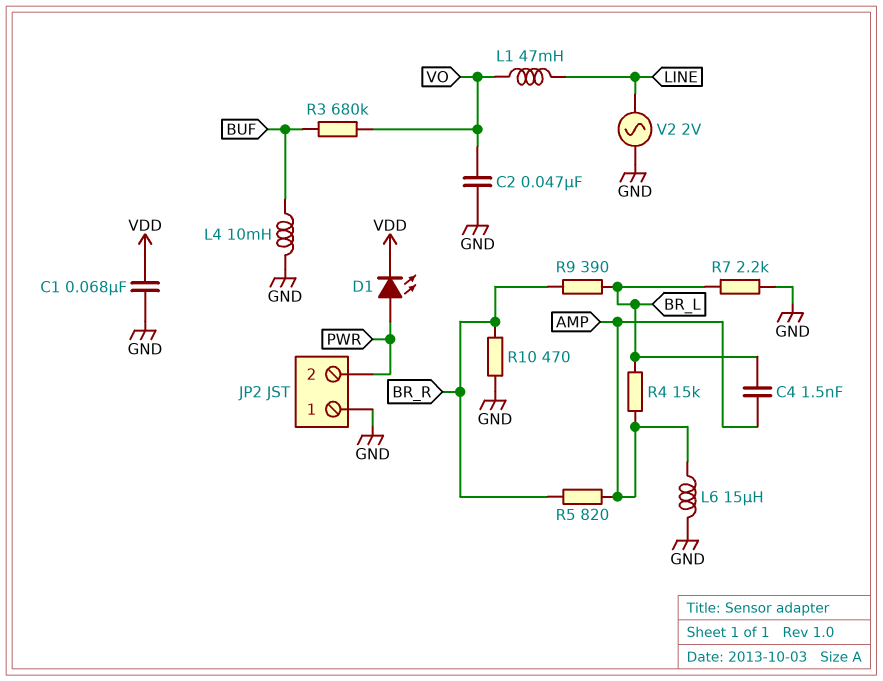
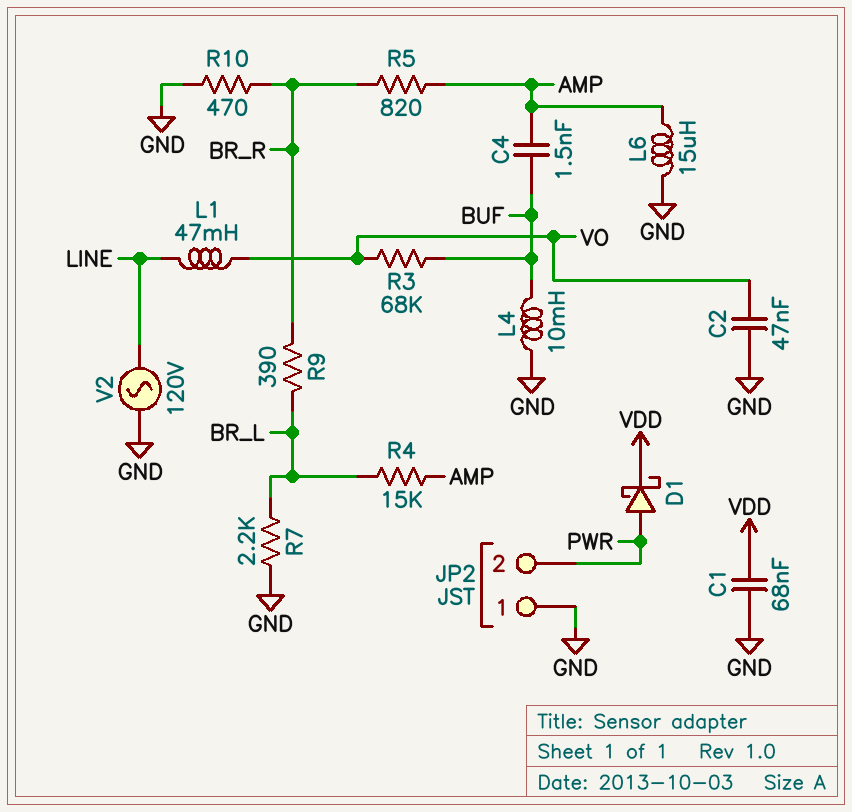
C4: 1.5nF (AMP, BR_L) -> 1.5nF (AMP, BUF)
D1: LED (A PWR, K VDD) -> schottky (A PWR, K VDD)
R3: 680k (BUF, VO) -> 68k (BUF, VO)
V2: AC 2V (GND, LINE) -> AC 120V (GND, LINE)

